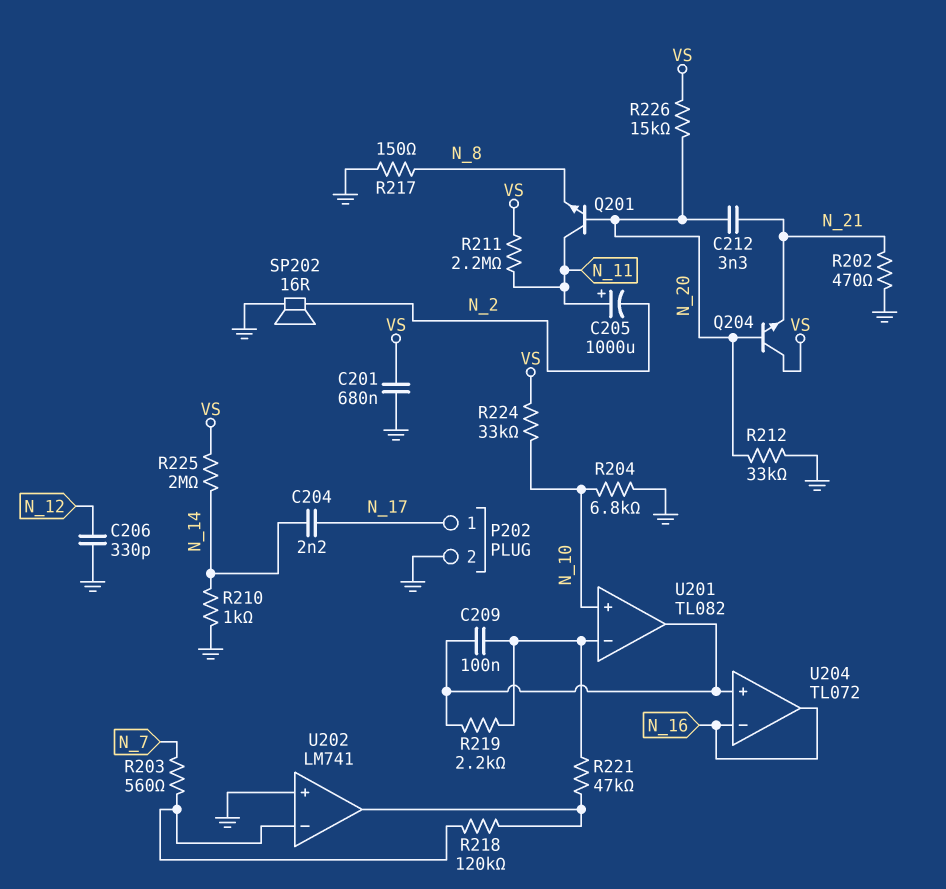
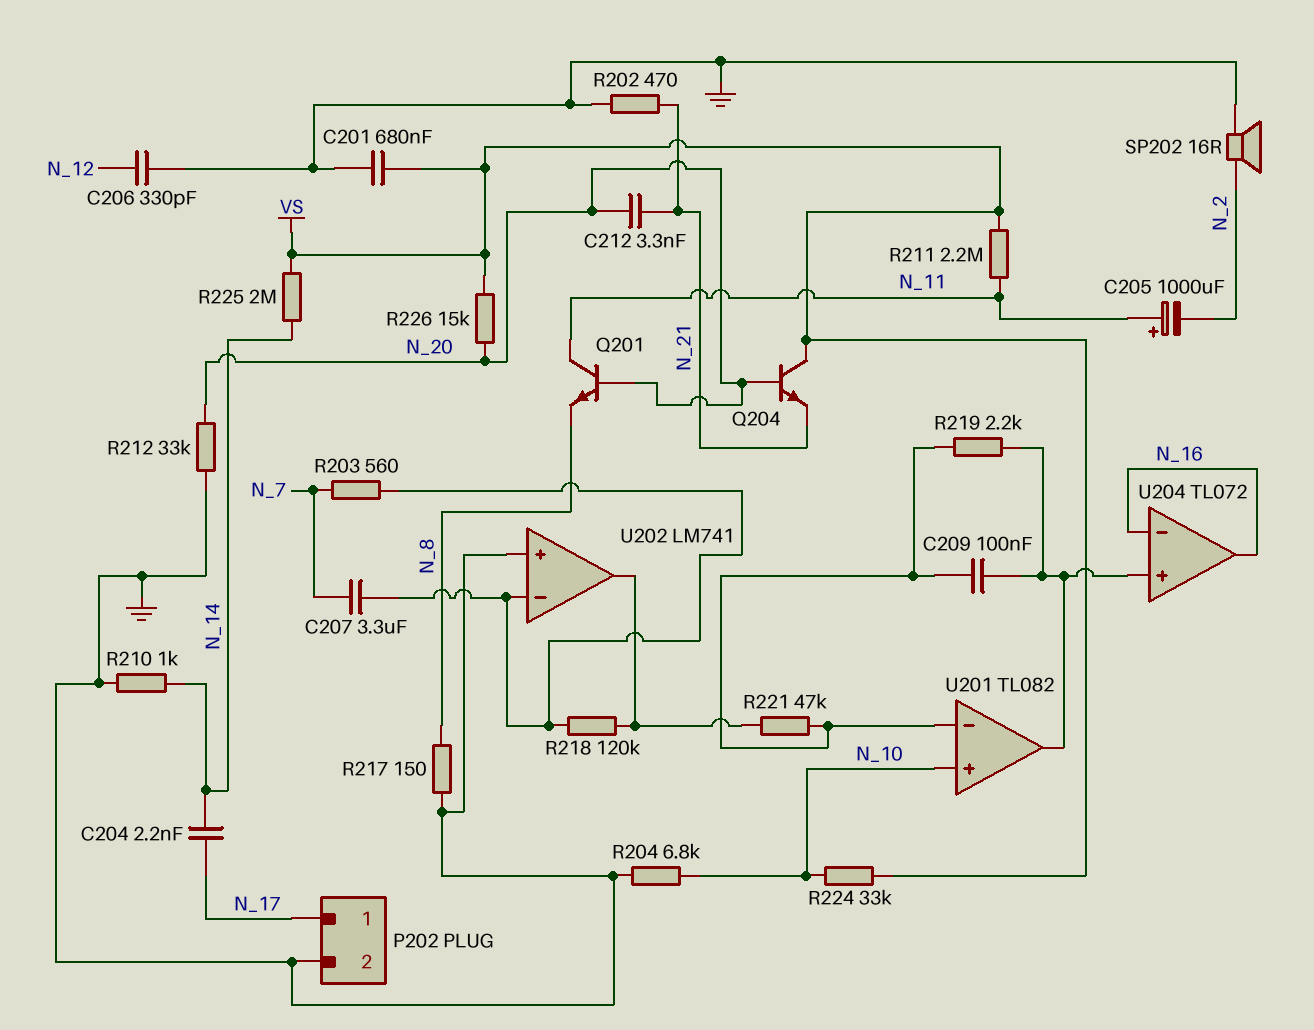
C207: none -> 3.3uF (N_7, U202/in-)

